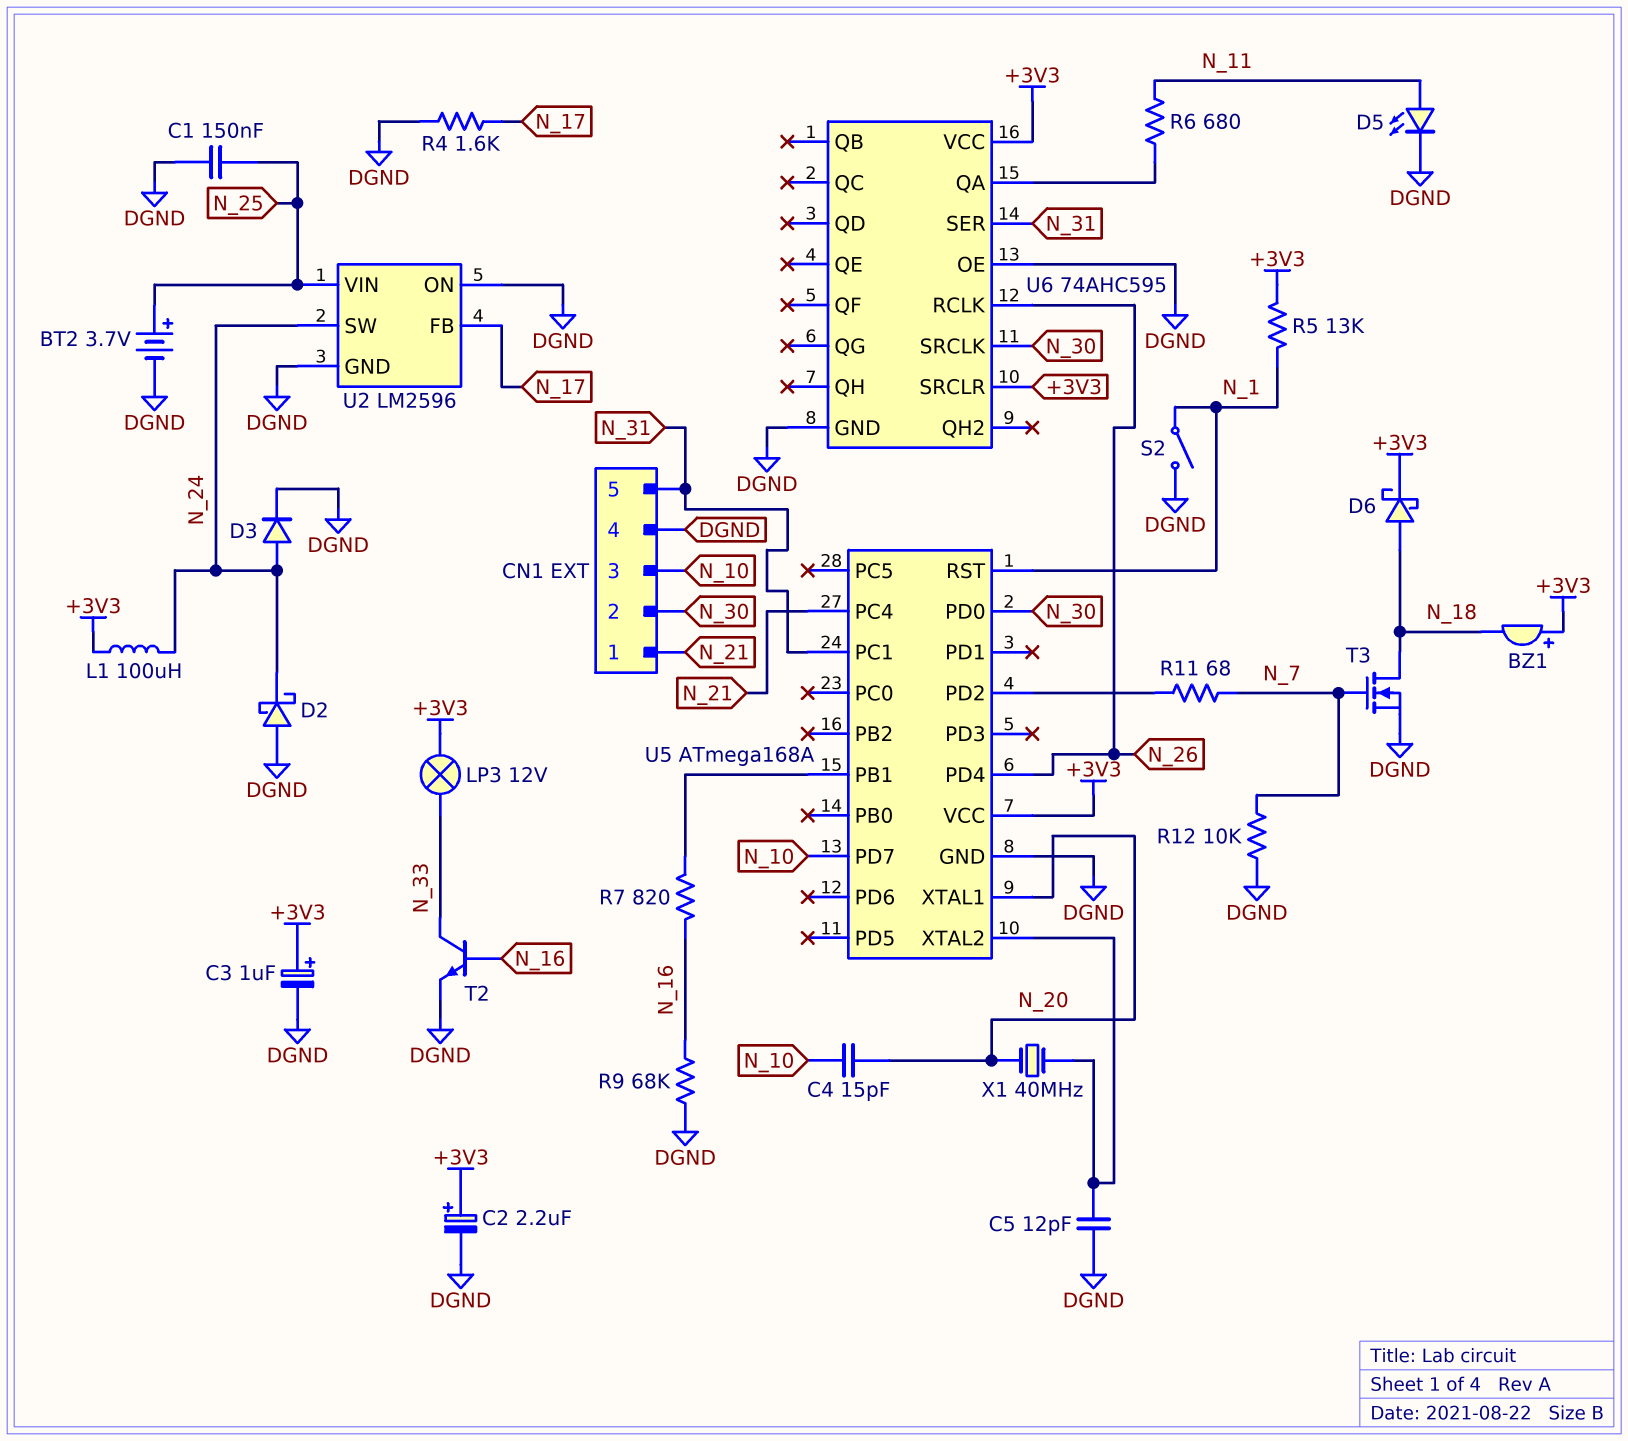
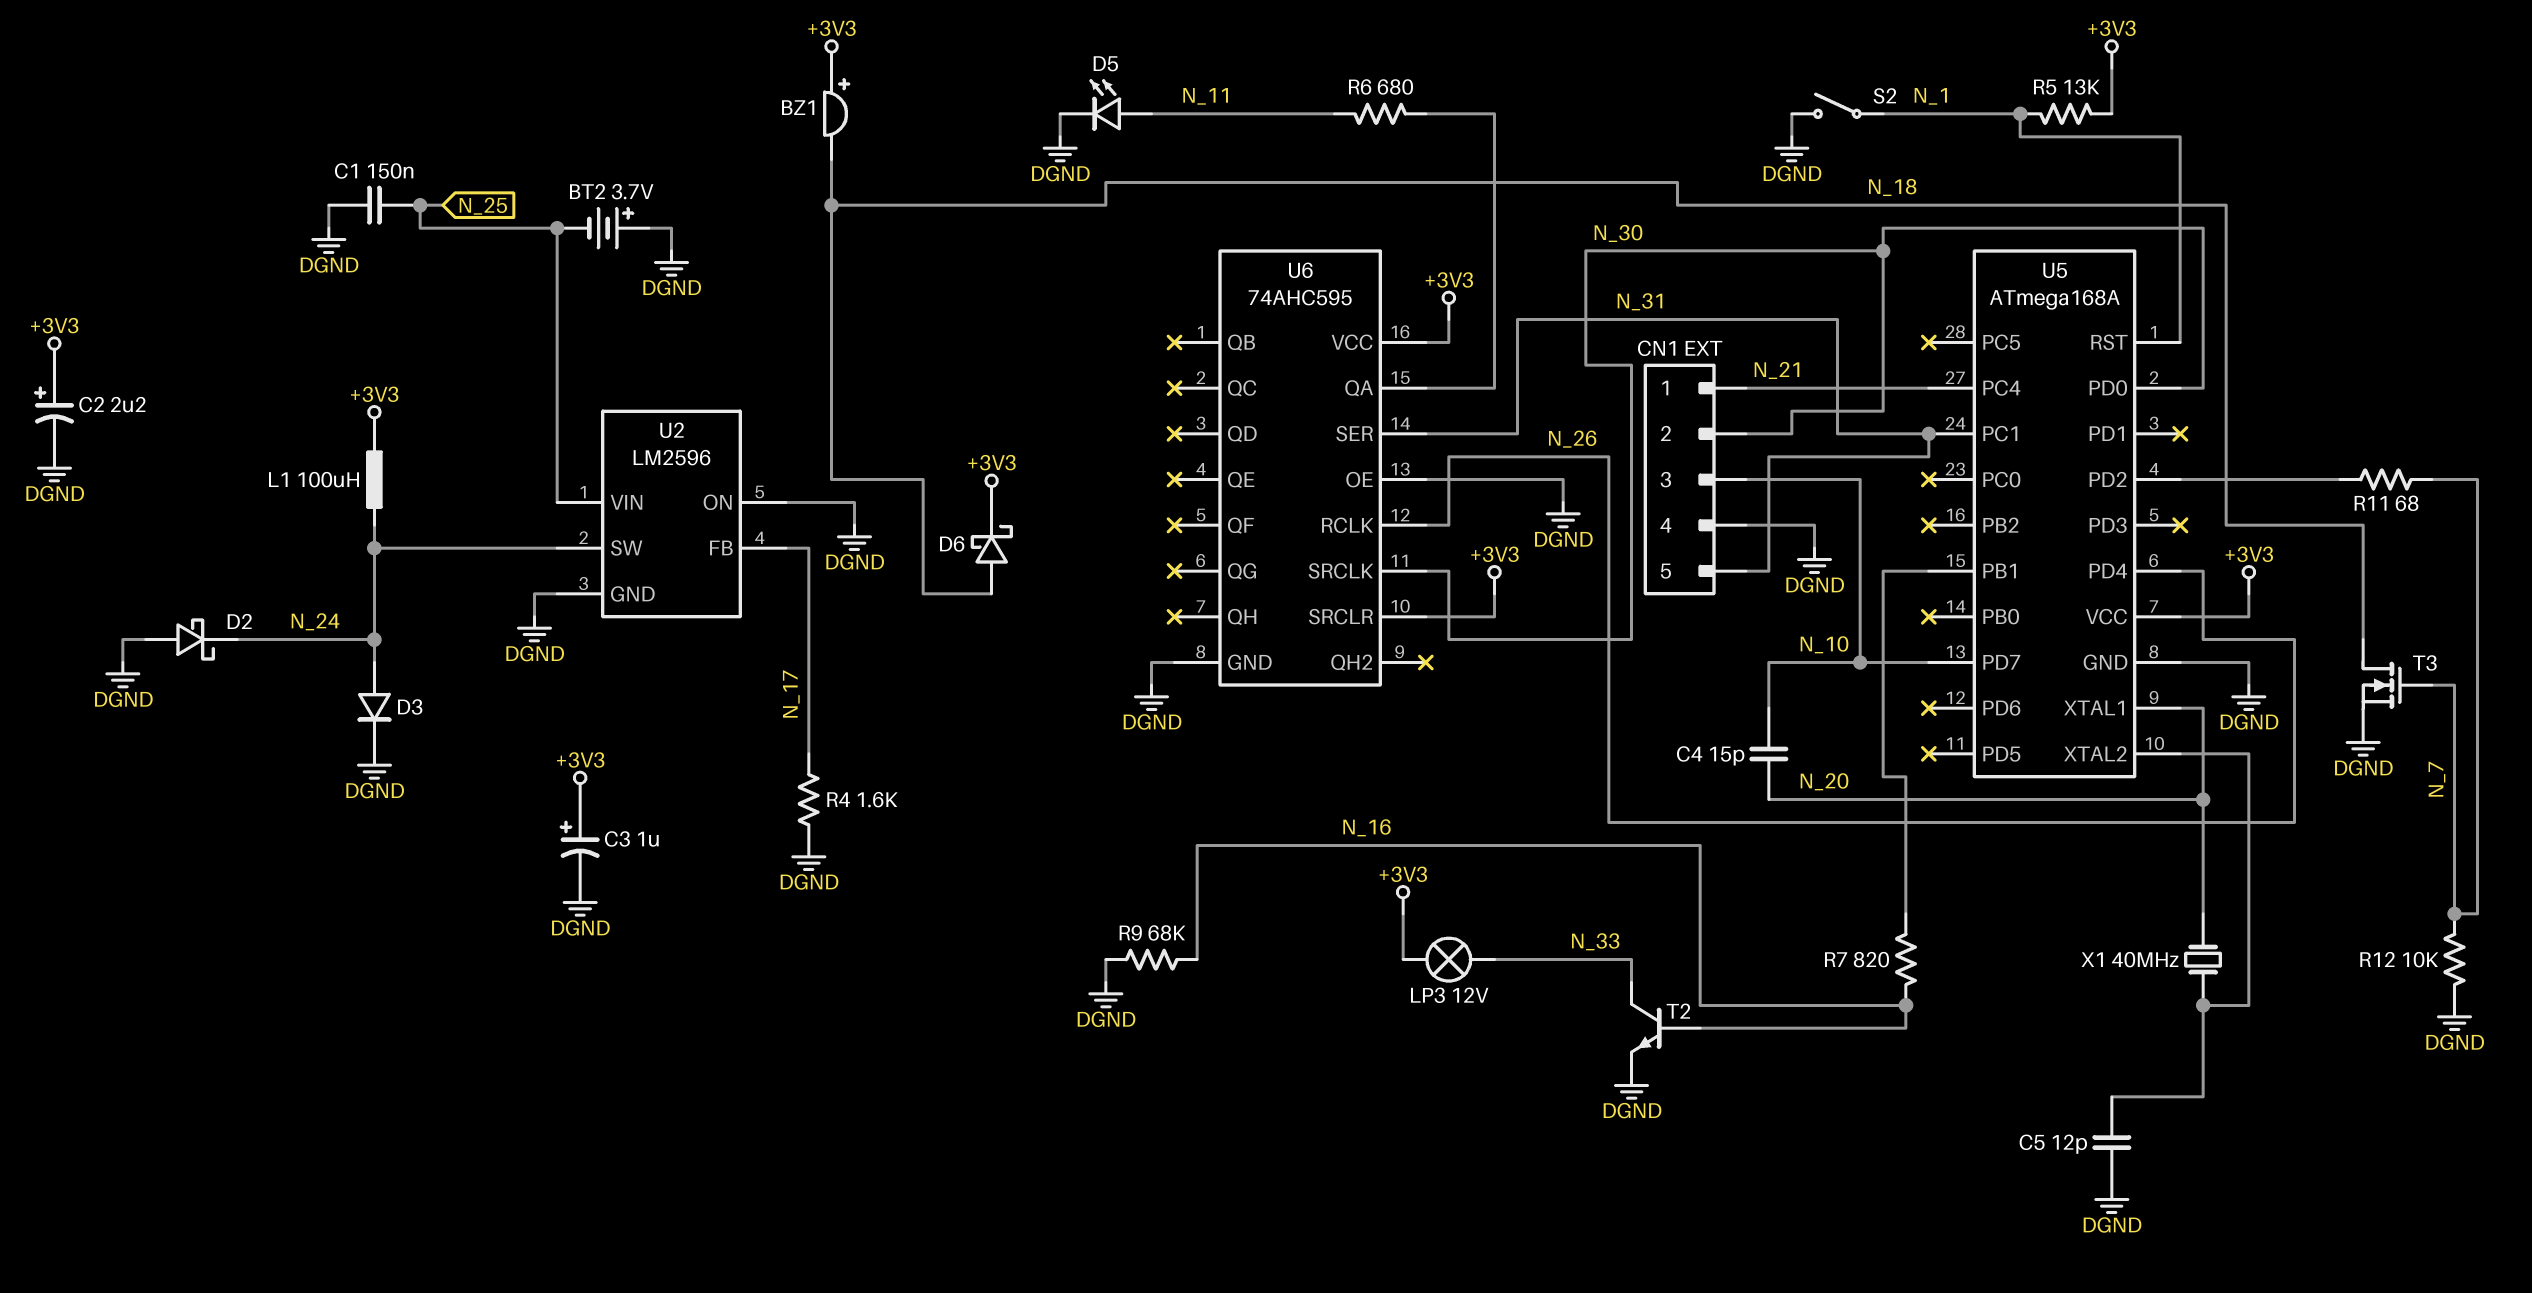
BT2: 3.7V (plus N_25, minus DGND) -> 3.7V (plus DGND, minus N_25)

